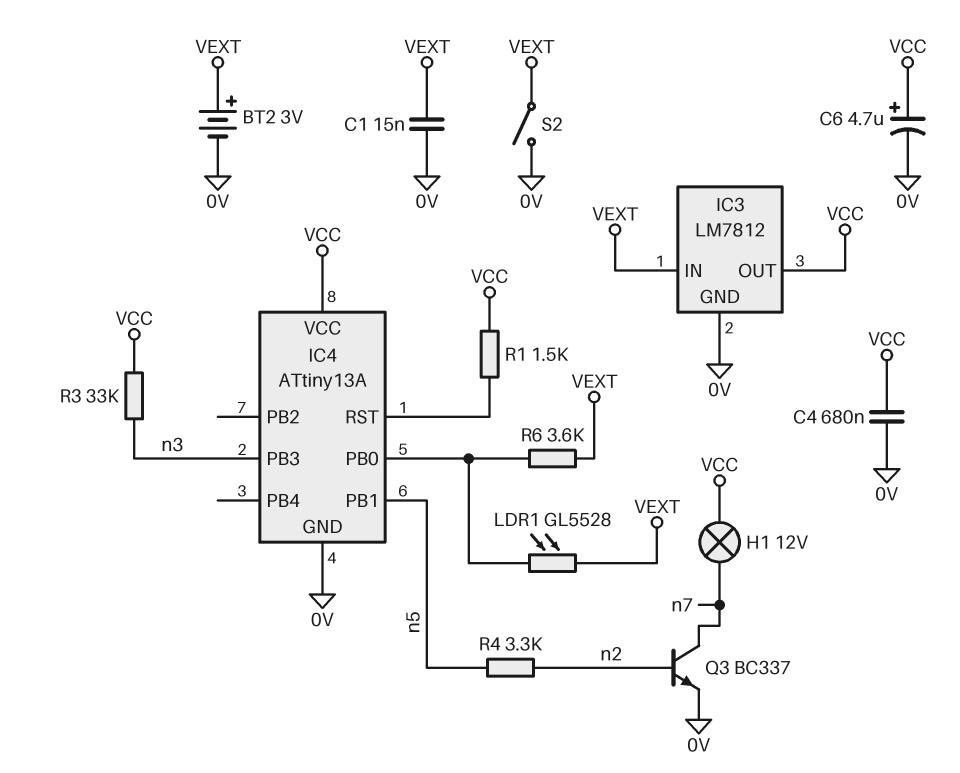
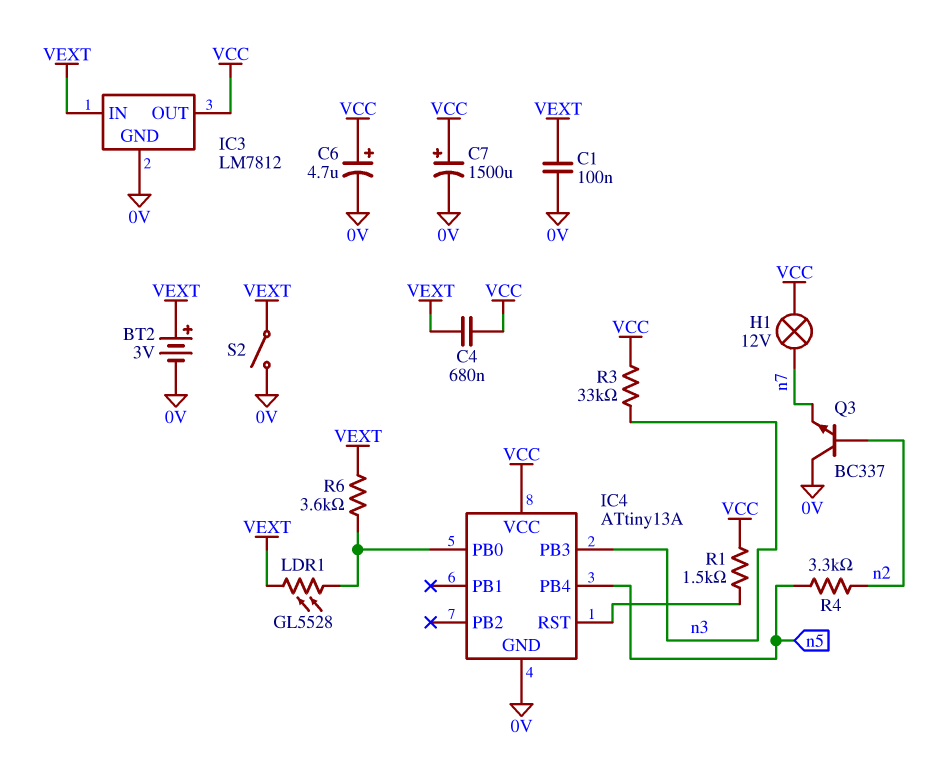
C1: 15nF (0V, VEXT) -> 100nF (0V, VEXT)
C4: 680nF (0V, VCC) -> 680nF (VCC, VEXT)
C7: none -> 1500uF (plus VCC, minus 0V)
IC4 pin PB1: n5 -> none
IC4 pin PB4: none -> n5
Q3: NPN BC337 (B n2, C n7, E 0V) -> NPN BC337 (B n2, C 0V, E n7)

